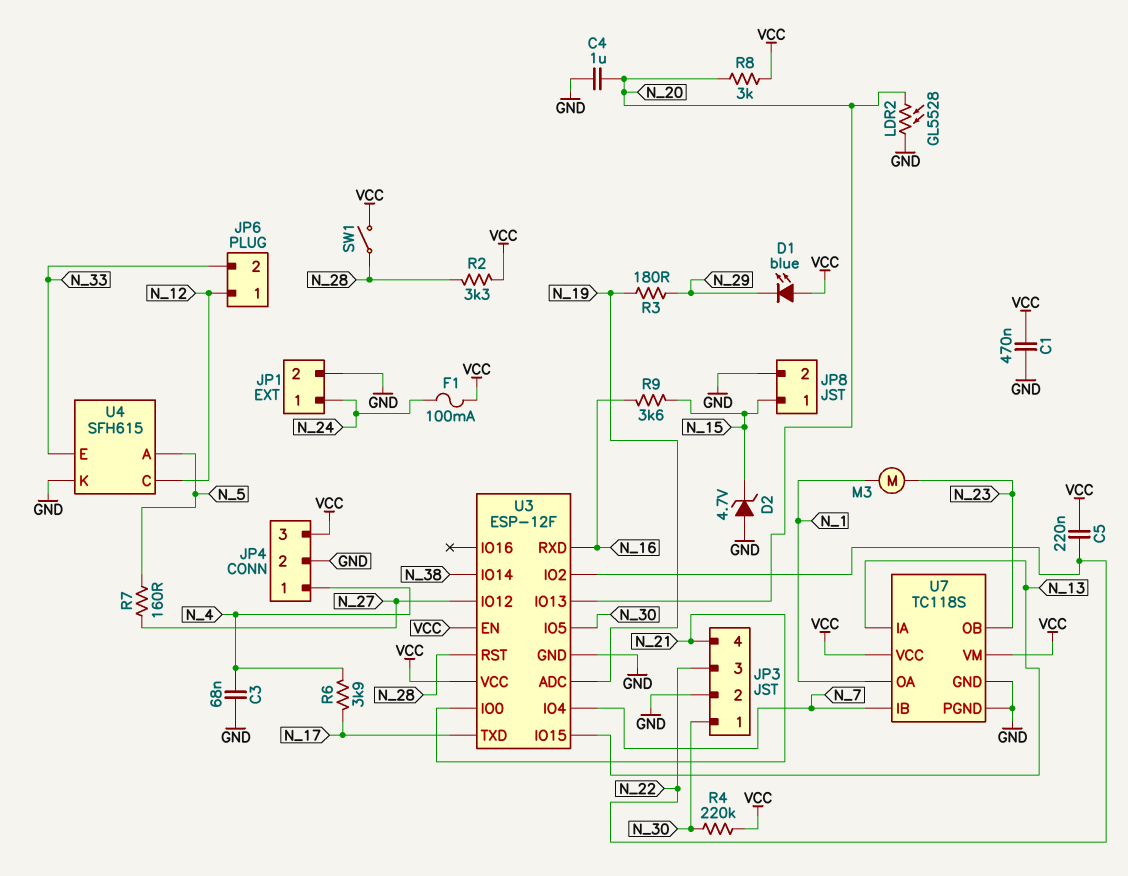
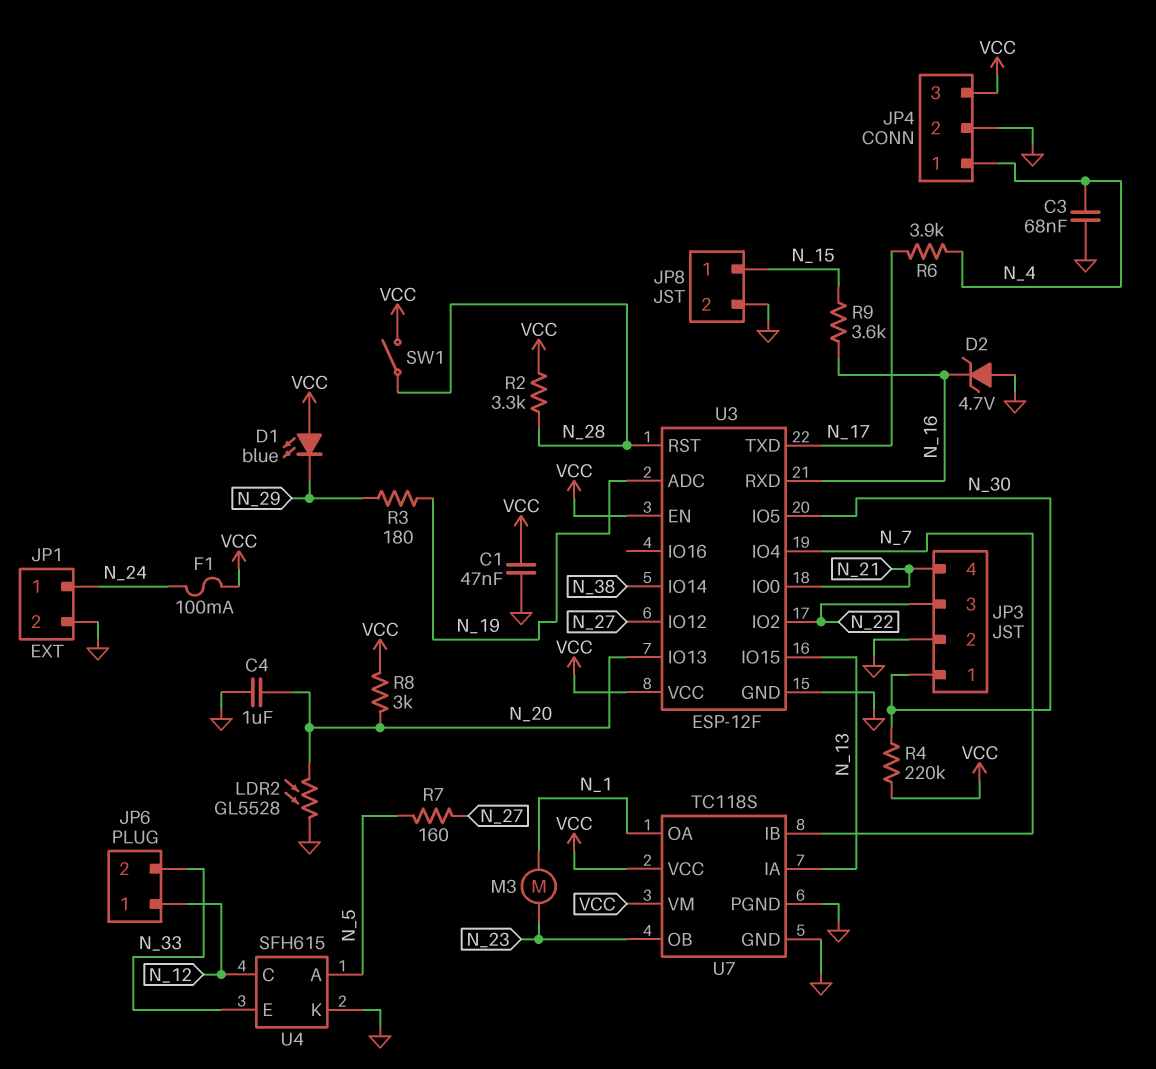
C1: 470nF (GND, VCC) -> 47nF (GND, VCC)
C5: 220nF (N_22, VCC) -> none
D2: zener 4.7V (A GND, K N_15) -> zener 4.7V (A GND, K N_16)

